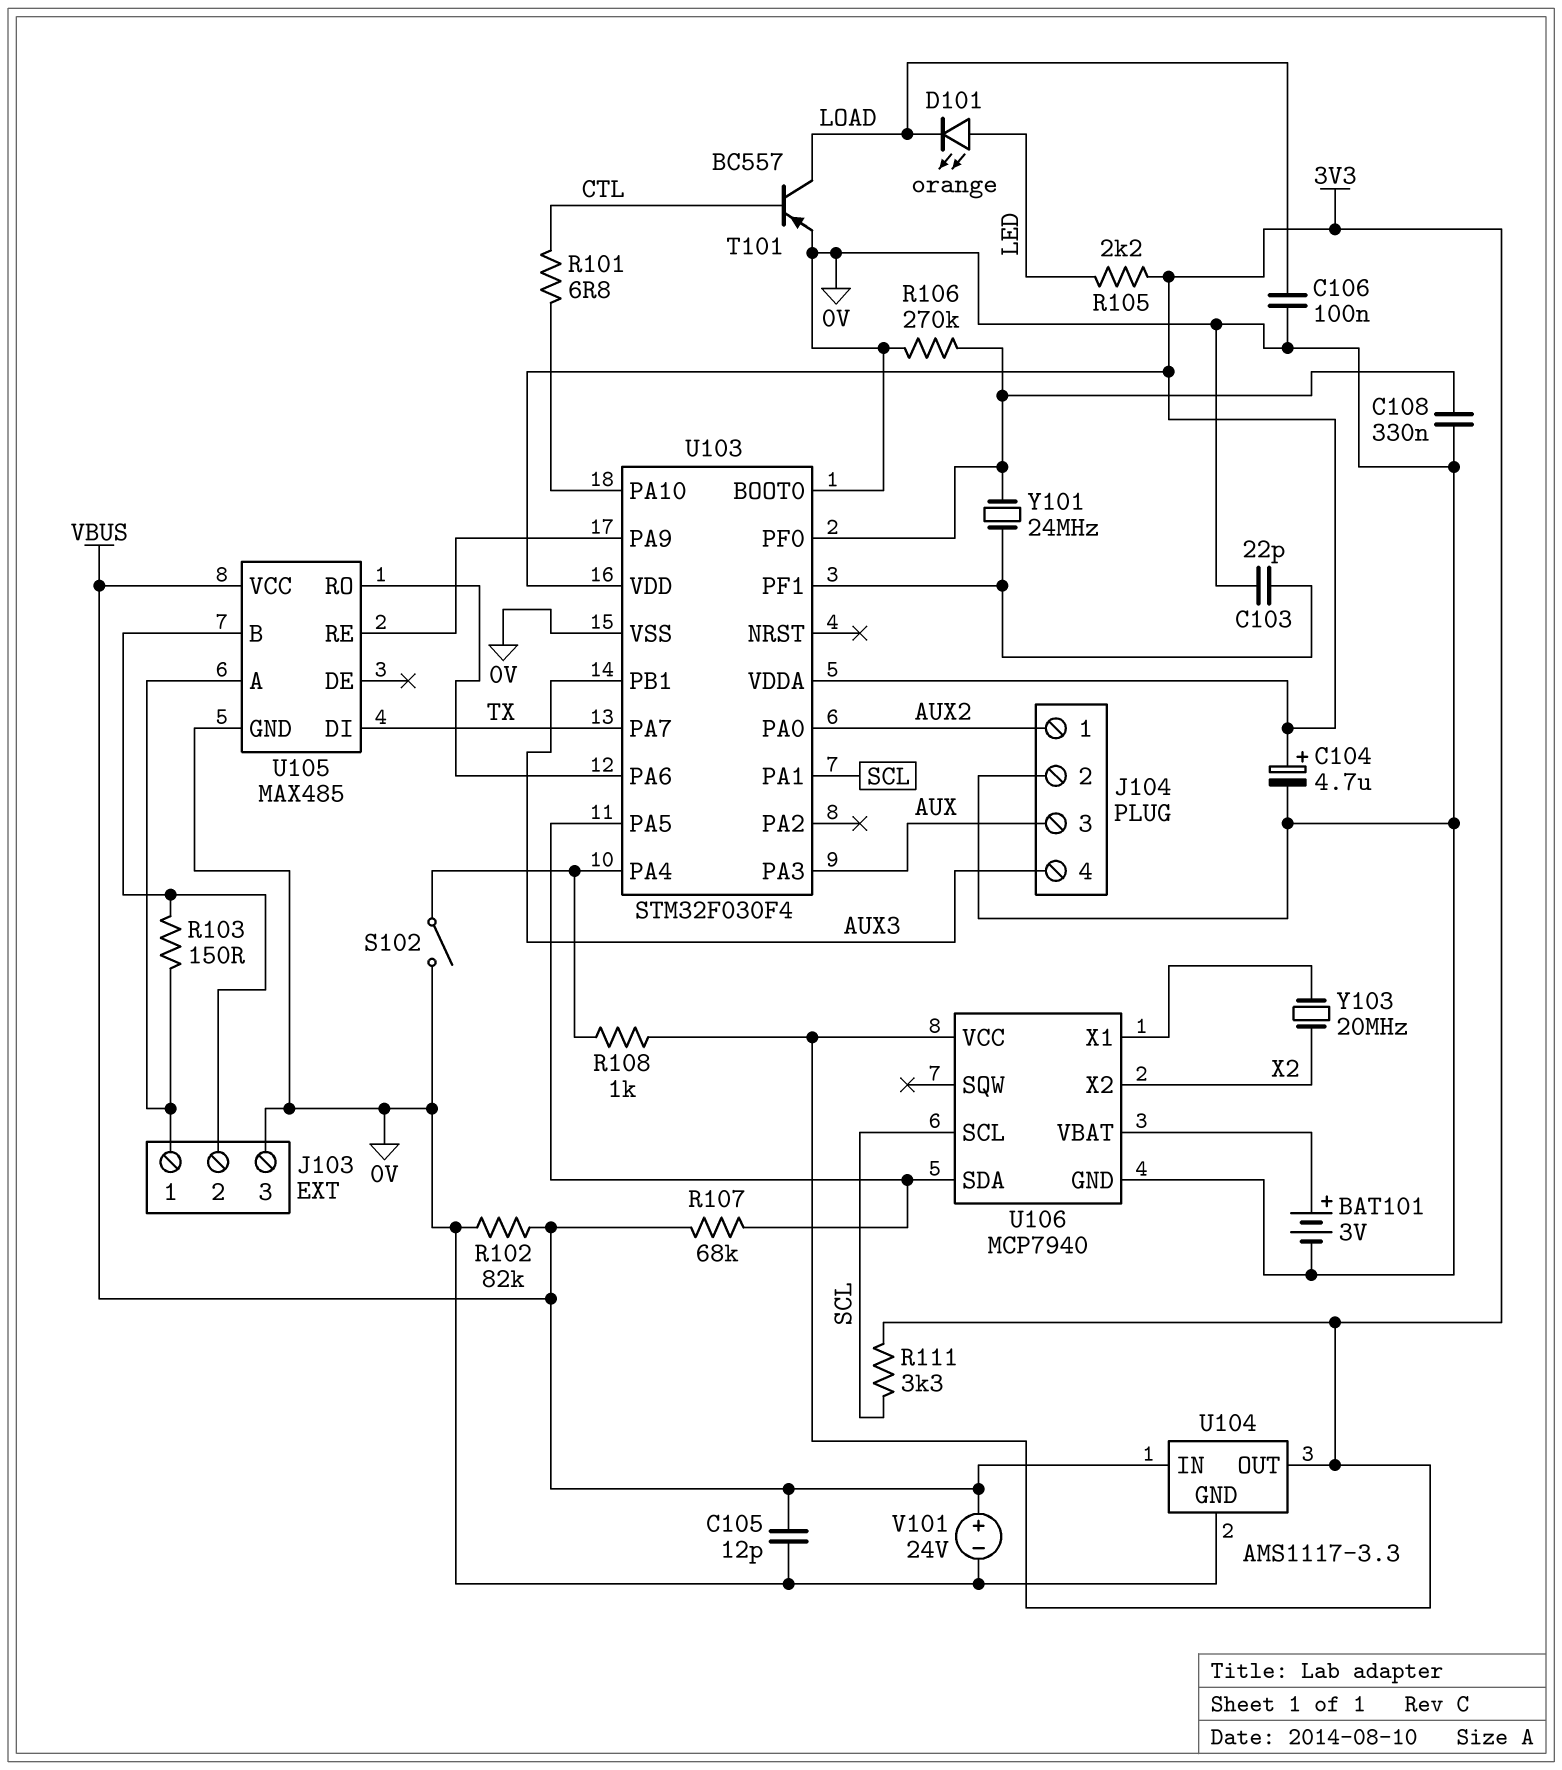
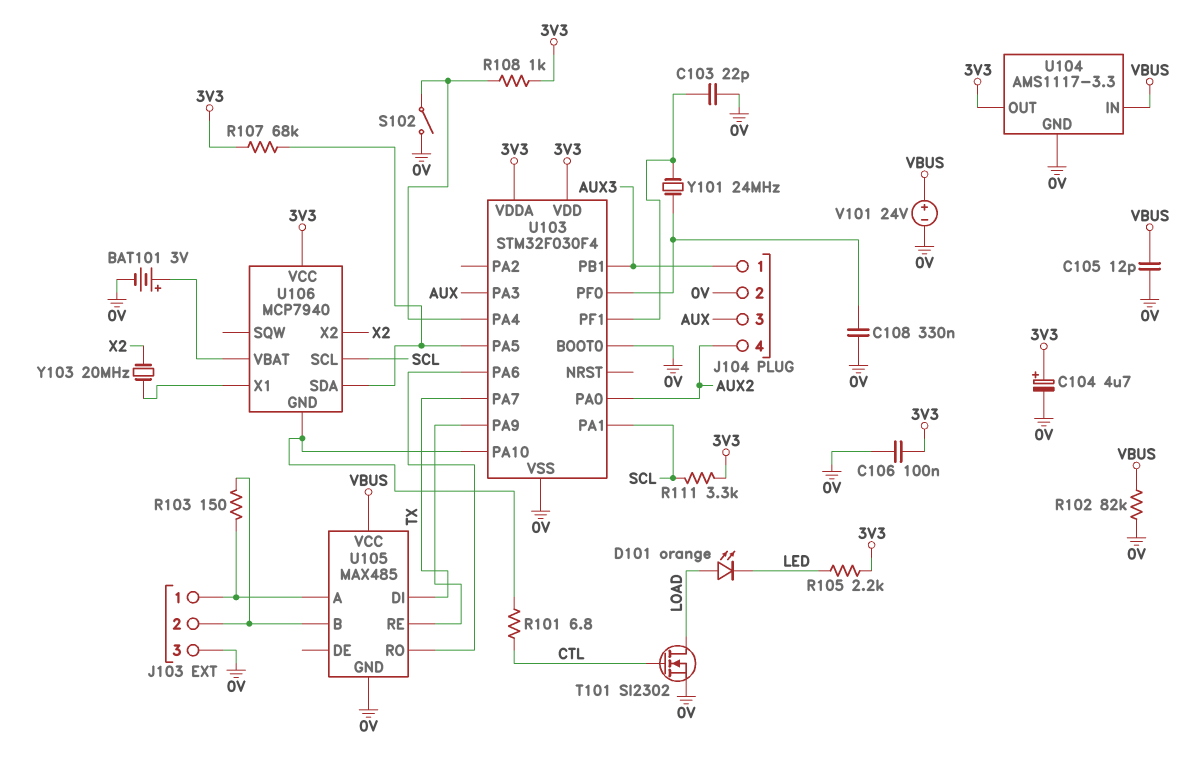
C106: 100nF (0V, LOAD) -> 100nF (0V, 3V3)
D101: LED orange (A LED, K LOAD) -> LED orange (A LOAD, K LED)
J104 pin 1: AUX2 -> AUX3
J104 pin 4: AUX3 -> AUX2
R106: 270k (0V, U103/PF0) -> none
R107: 68k (U103/PA5, VBUS) -> 68k (3V3, U103/PA5)
T101: PNP BC557 (B CTL, C LOAD, E 0V) -> NMOS SI2302 (G CTL, D LOAD, S 0V)
U106 pin GND: 0V -> U103/PA10

